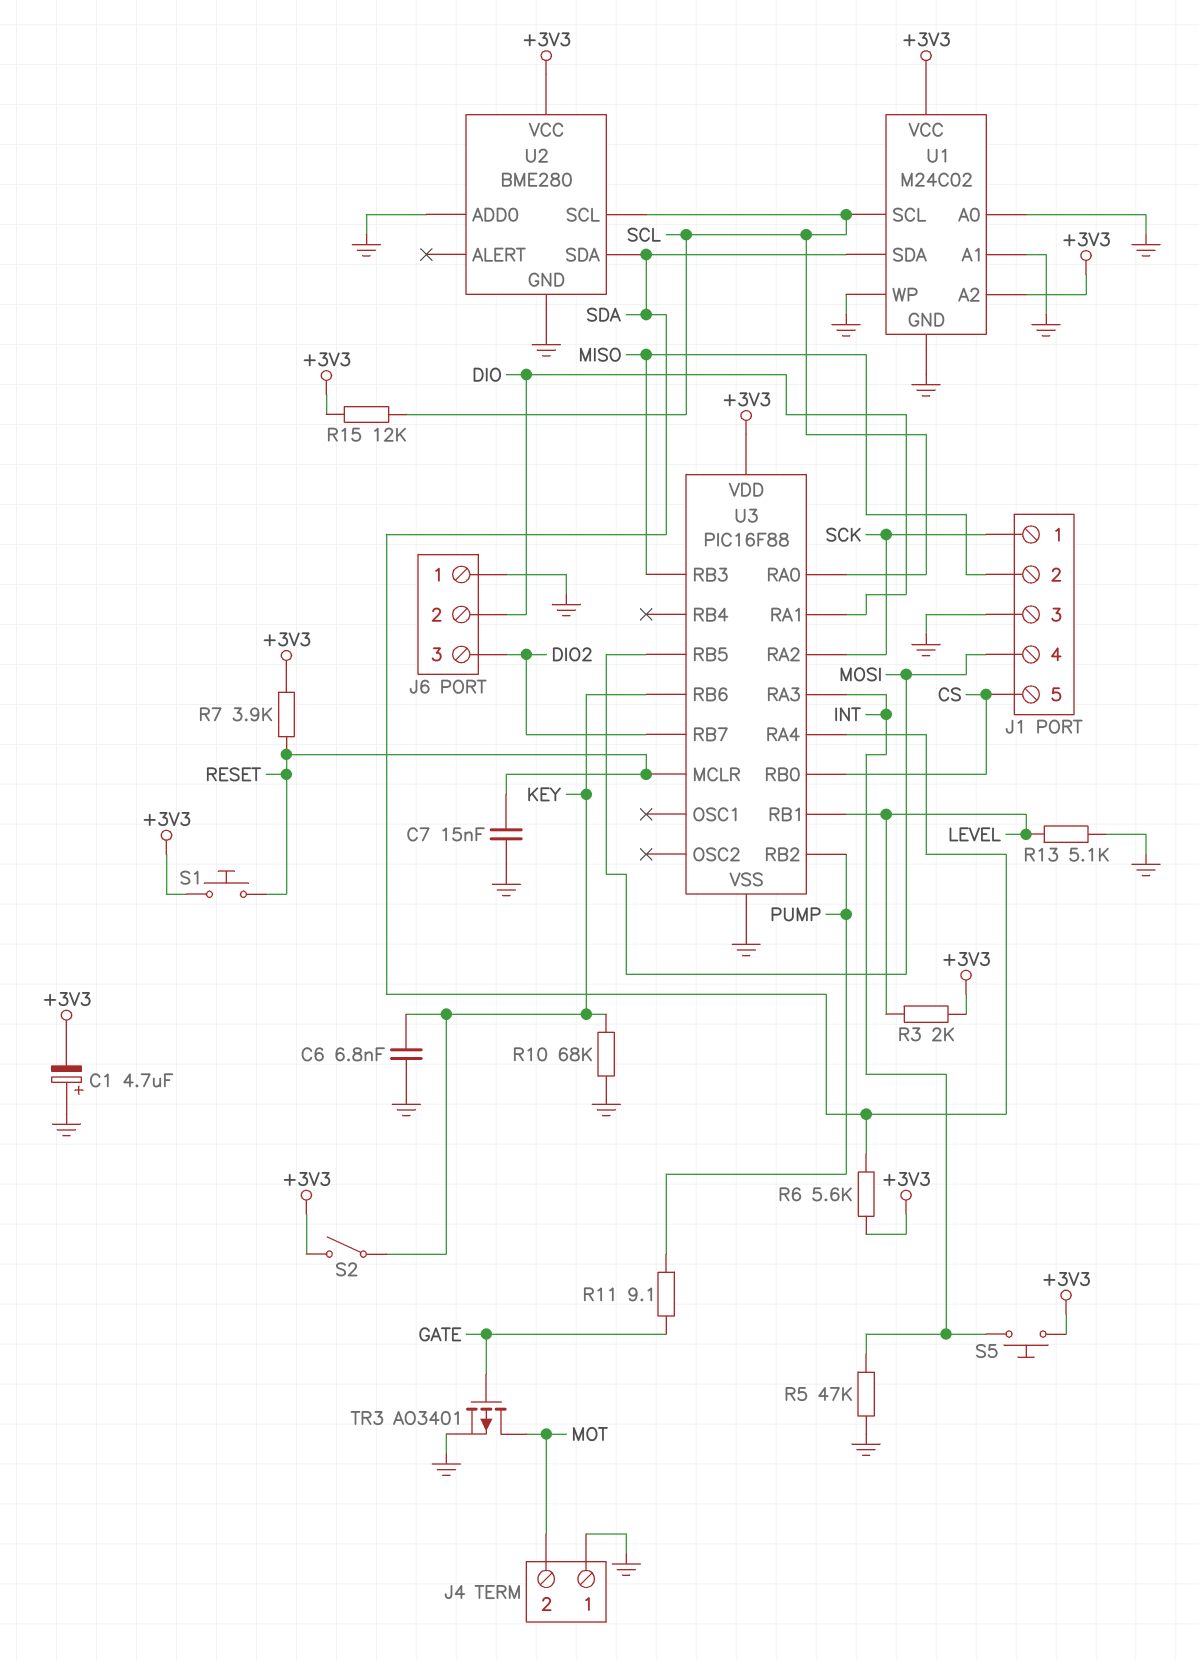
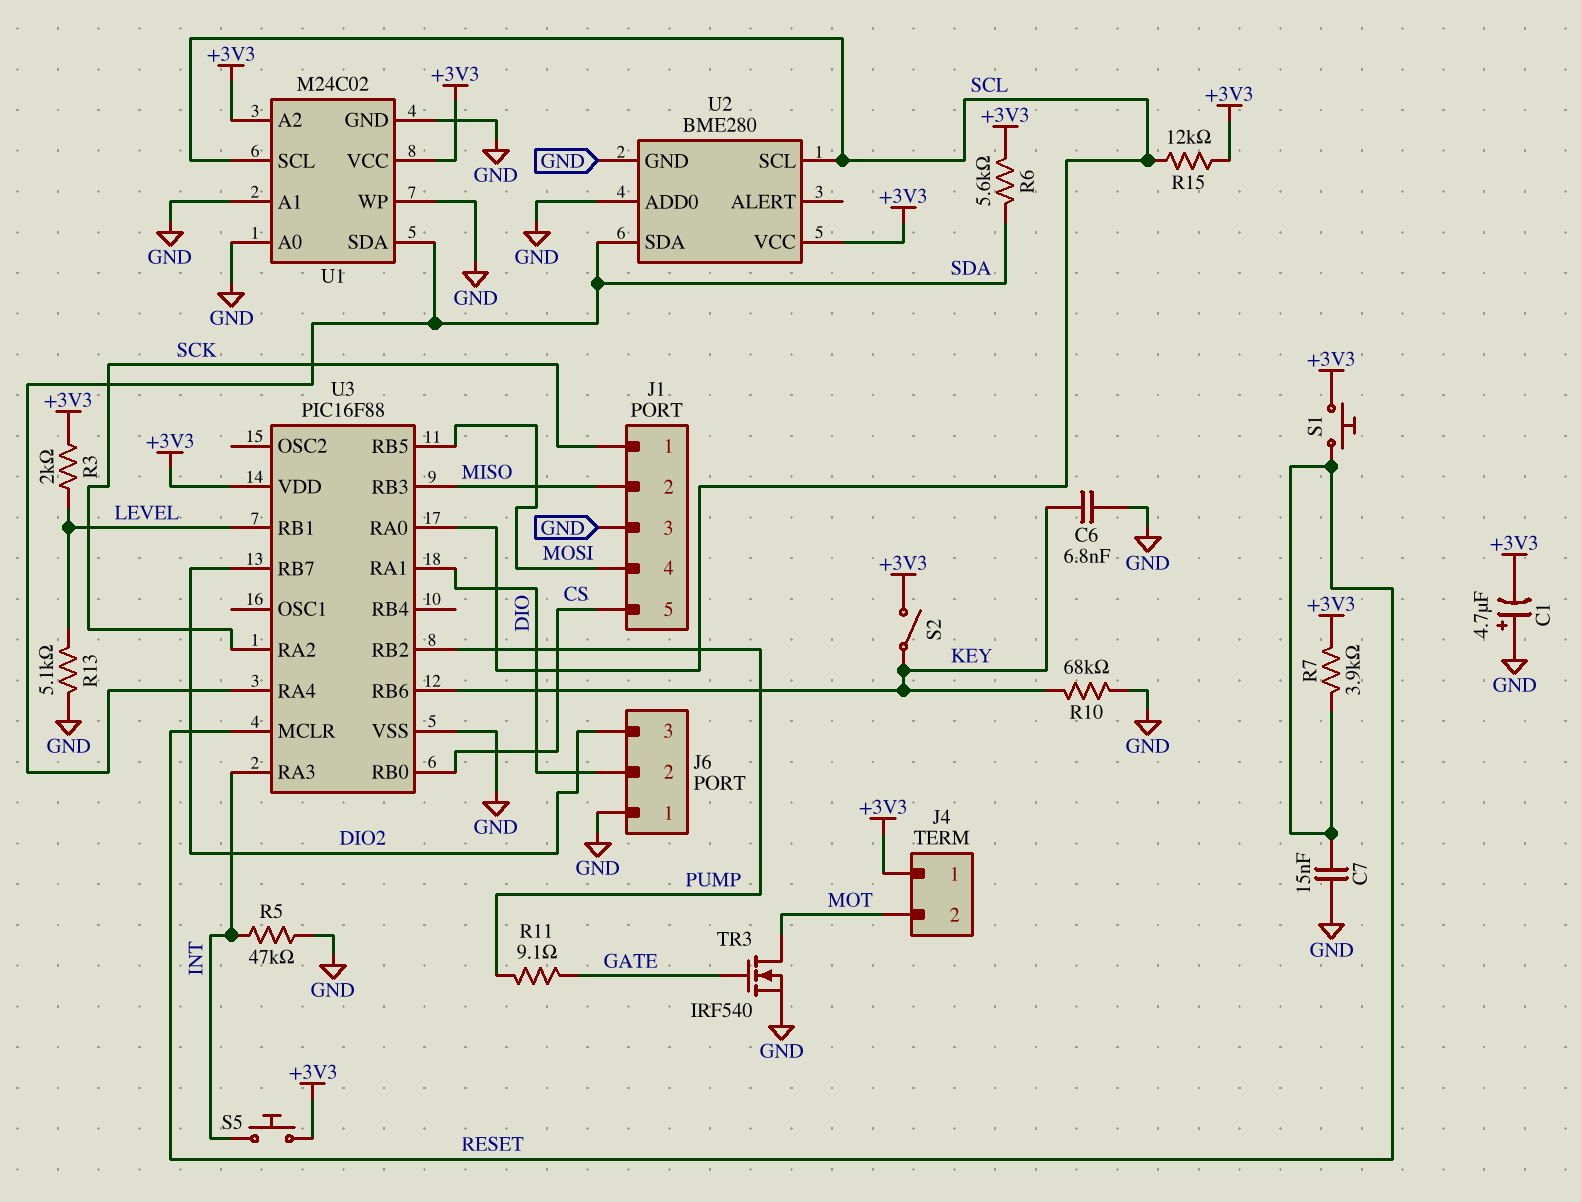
J4 pin 1: GND -> +3V3
TR3: PMOS AO3401 (G GATE, D MOT, S GND) -> NMOS IRF540 (G GATE, D MOT, S GND)

